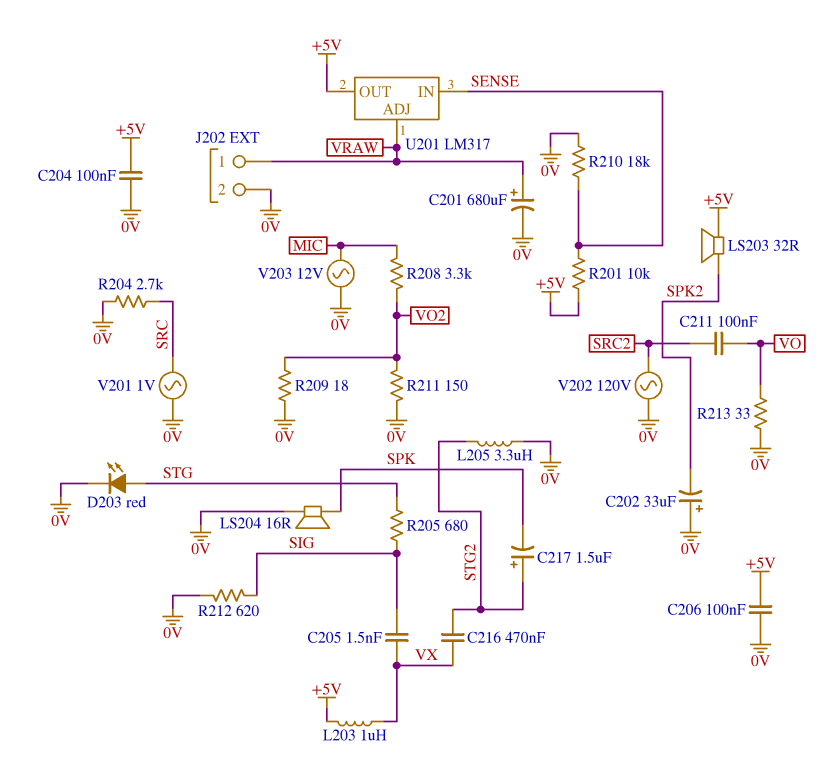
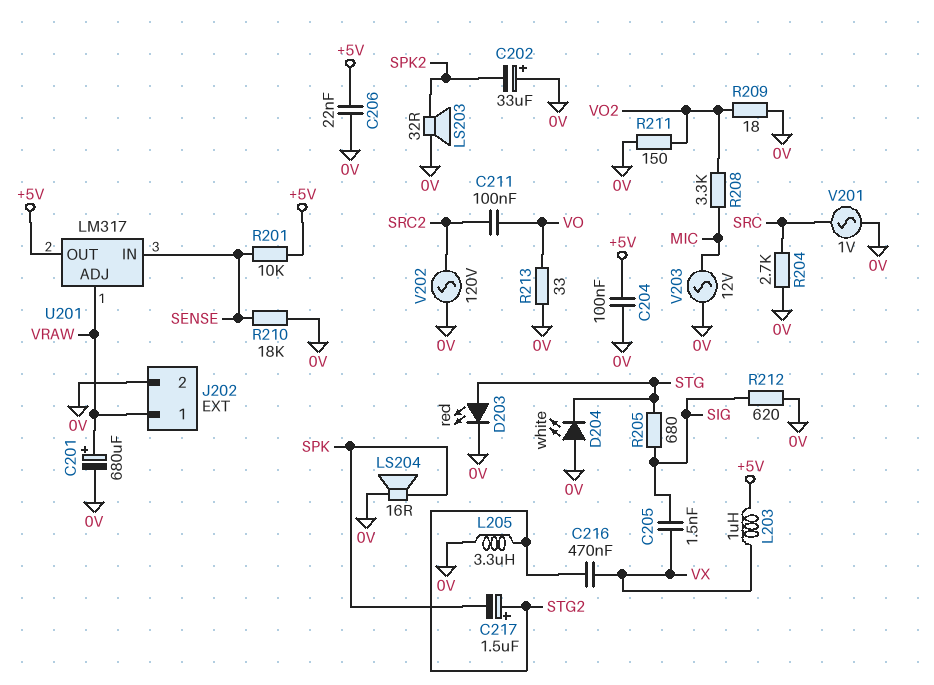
C206: 100nF (+5V, 0V) -> 22nF (+5V, 0V)
D204: none -> LED white (A 0V, K STG)
LS203: speaker 32R (+5V, SPK2) -> speaker 32R (0V, SPK2)

